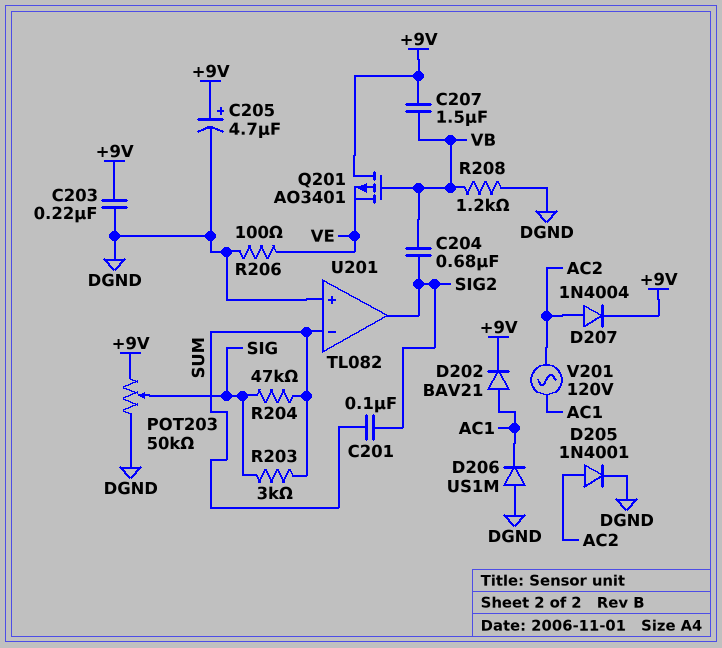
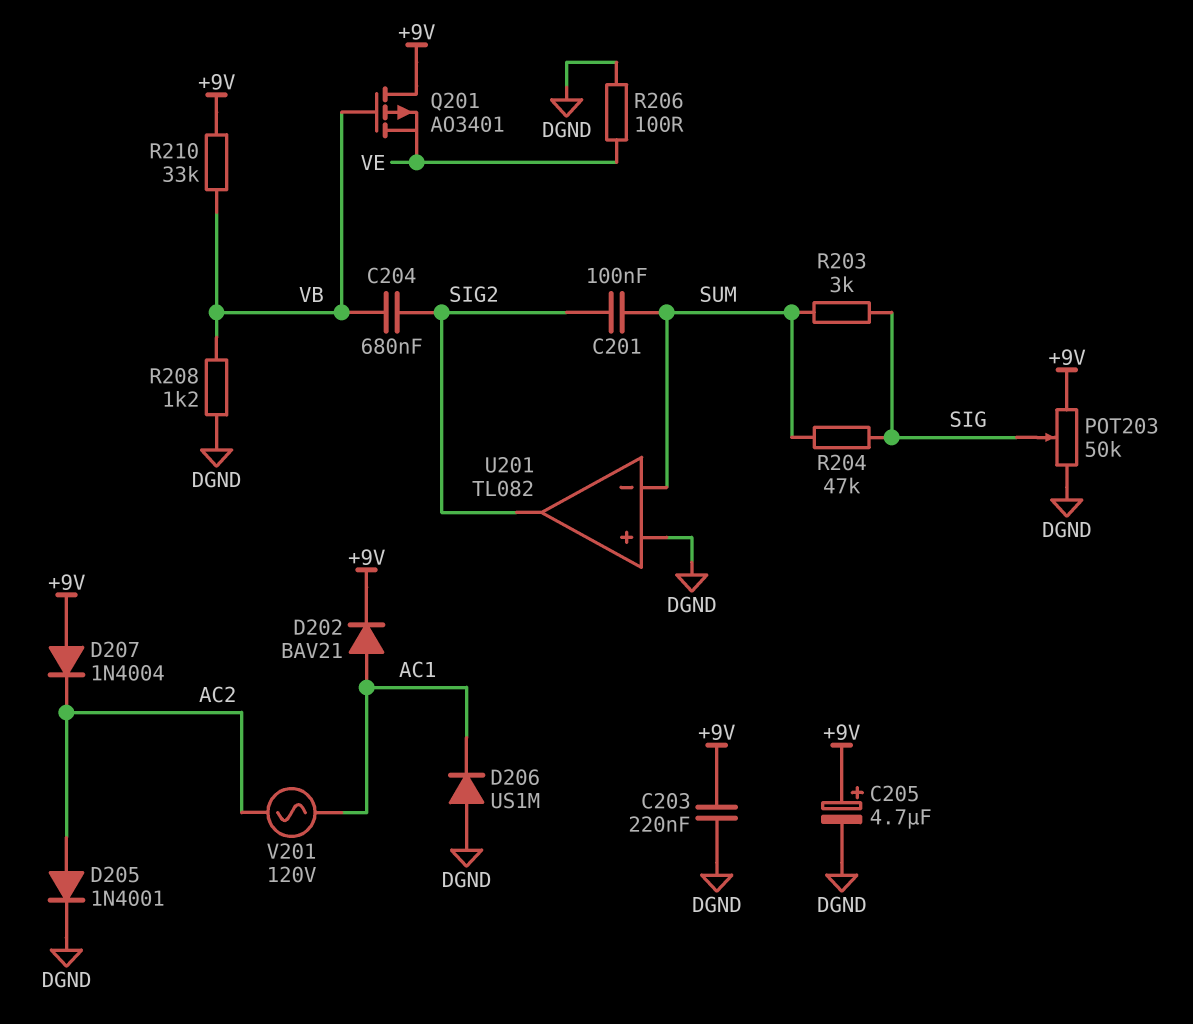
C207: 1.5uF (+9V, VB) -> none
D207: diode 1N4004 (A AC2, K +9V) -> diode 1N4004 (A +9V, K AC2)
R210: none -> 33k (+9V, VB)

